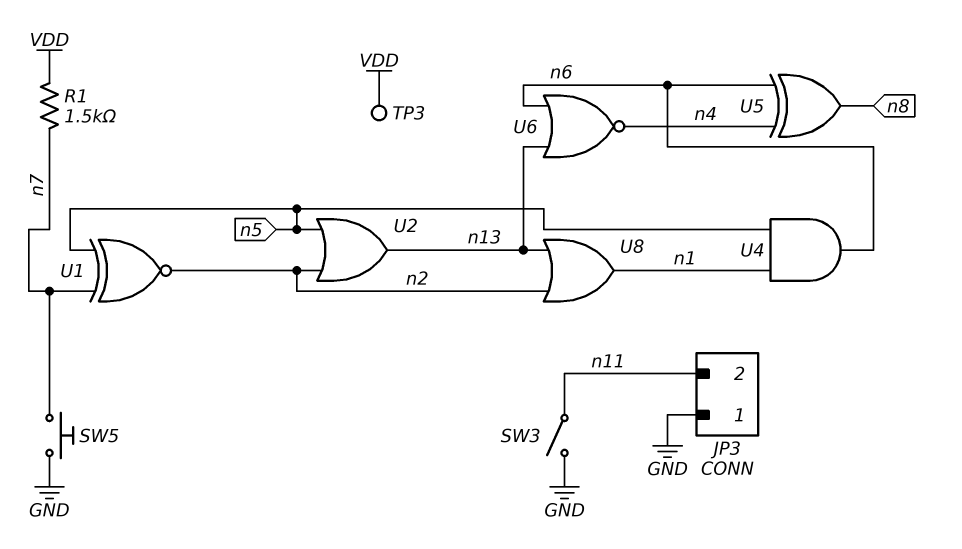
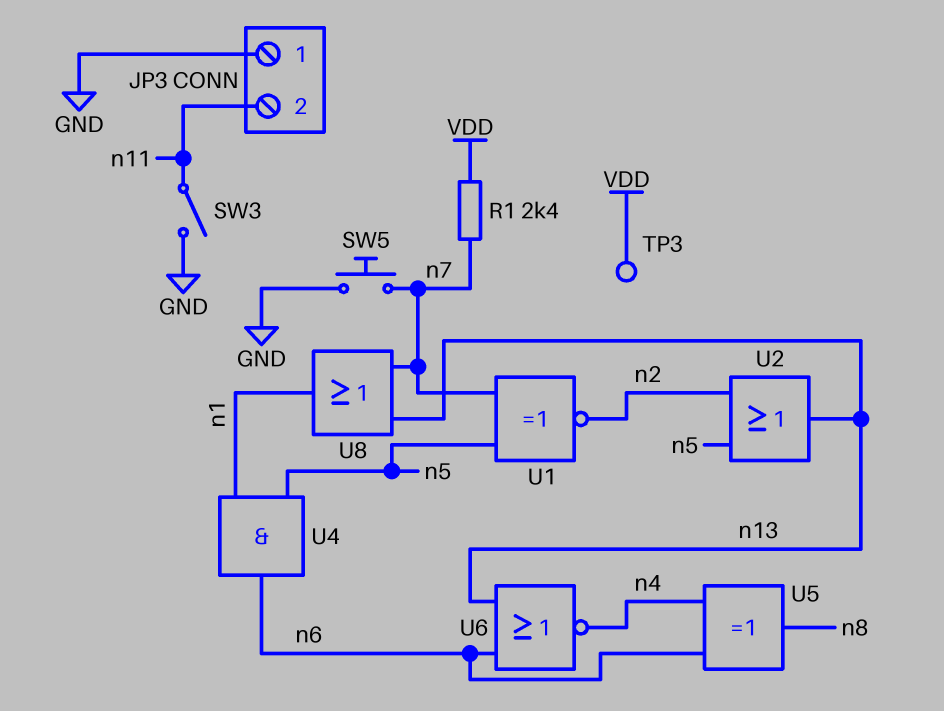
R1: 1.5k (VDD, n7) -> 2.4k (VDD, n7)
U8: OR (in n2, in n13, out n1) -> OR (in n7, in n13, out n1)

